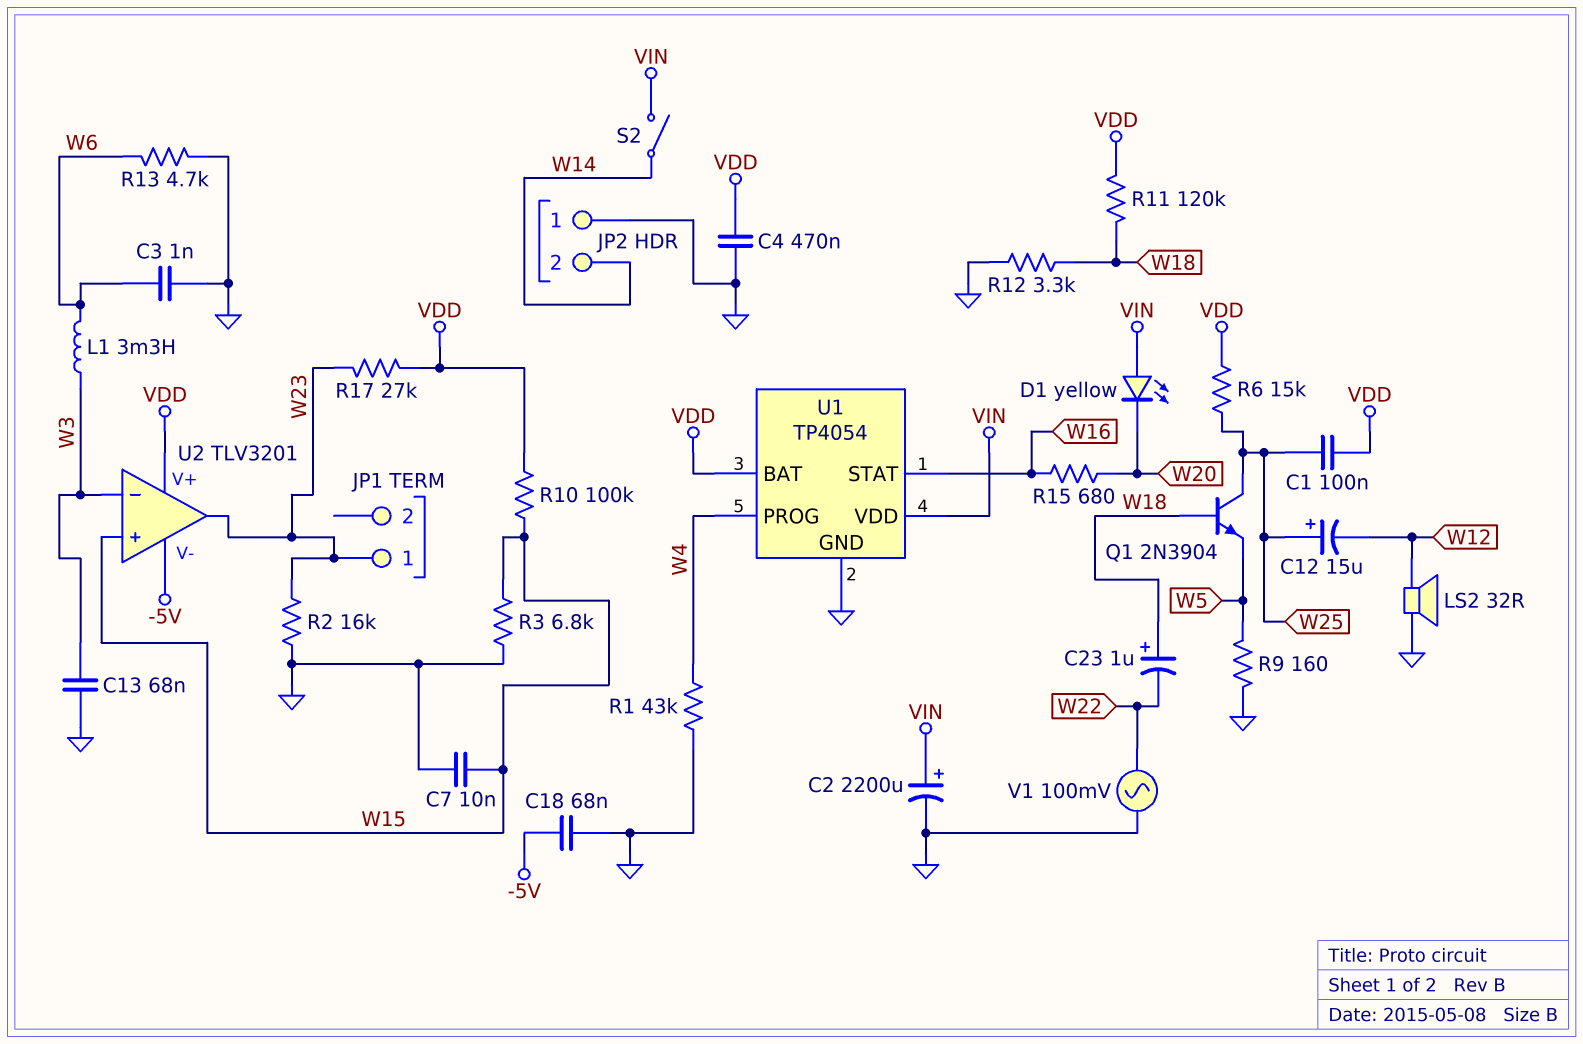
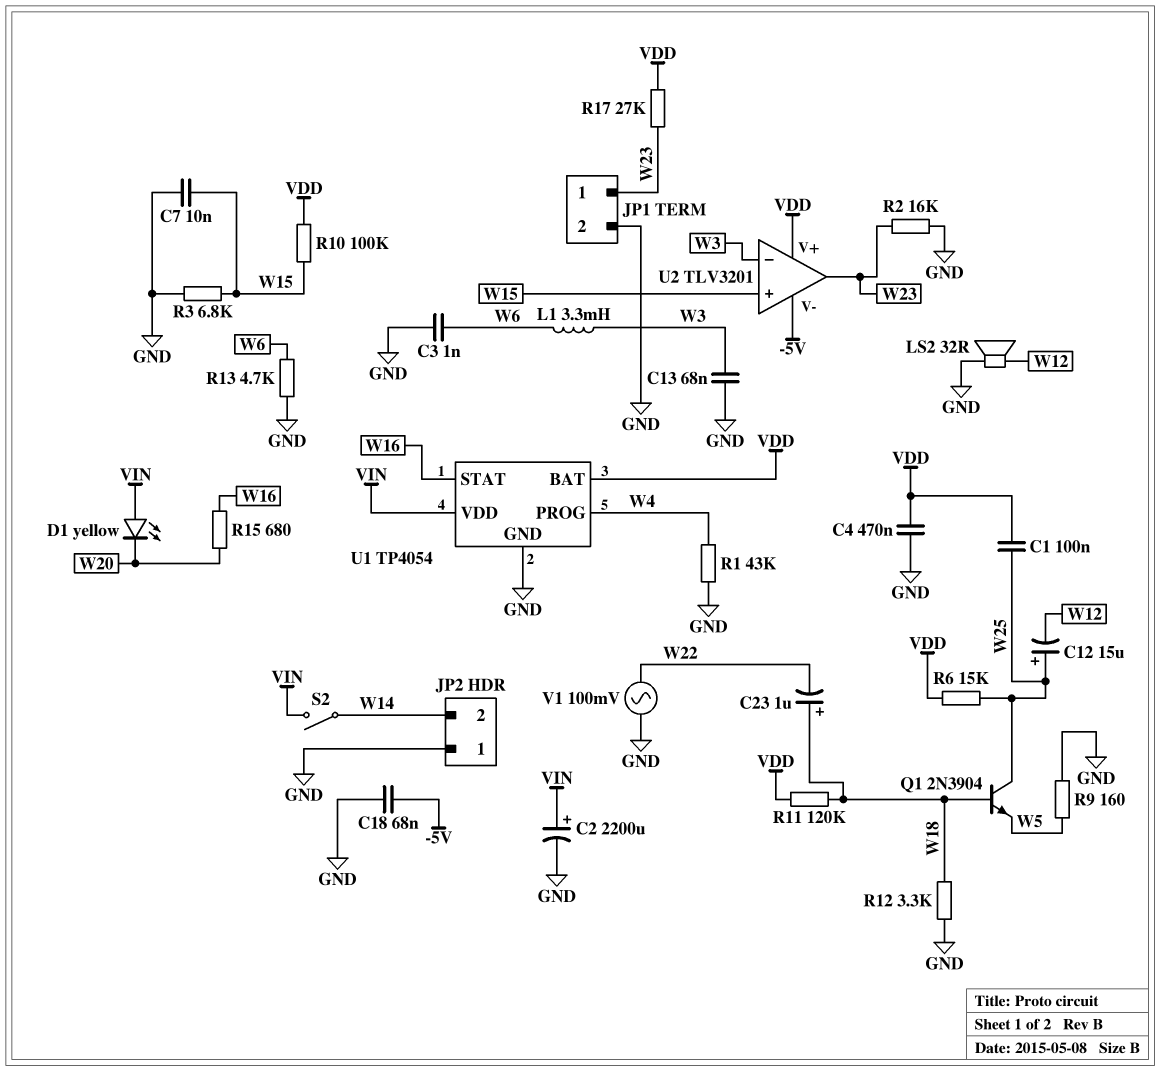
JP1 pin 2: none -> GND

